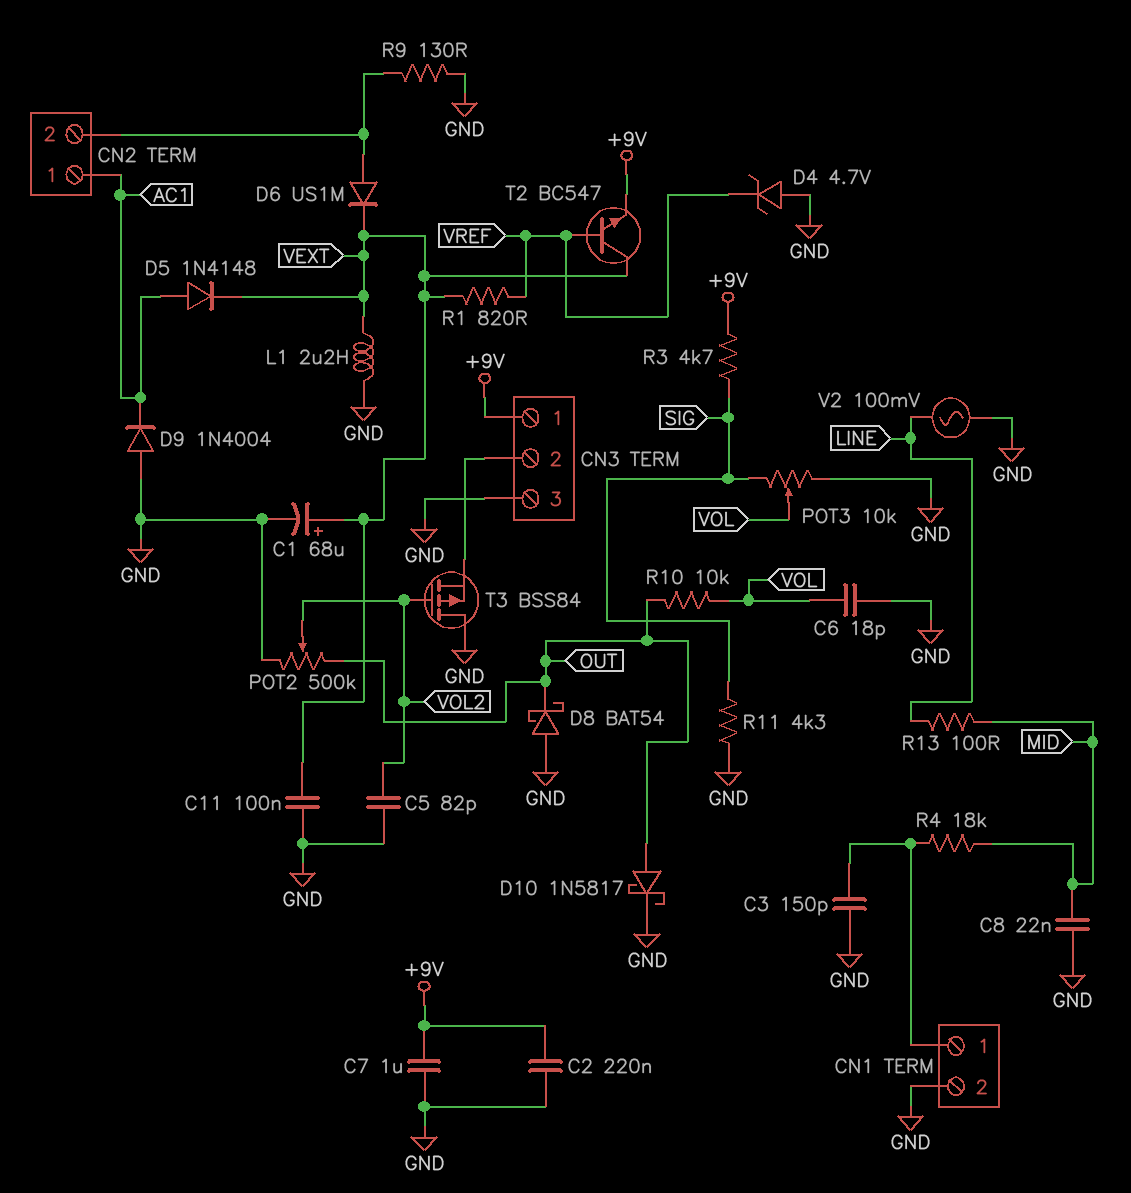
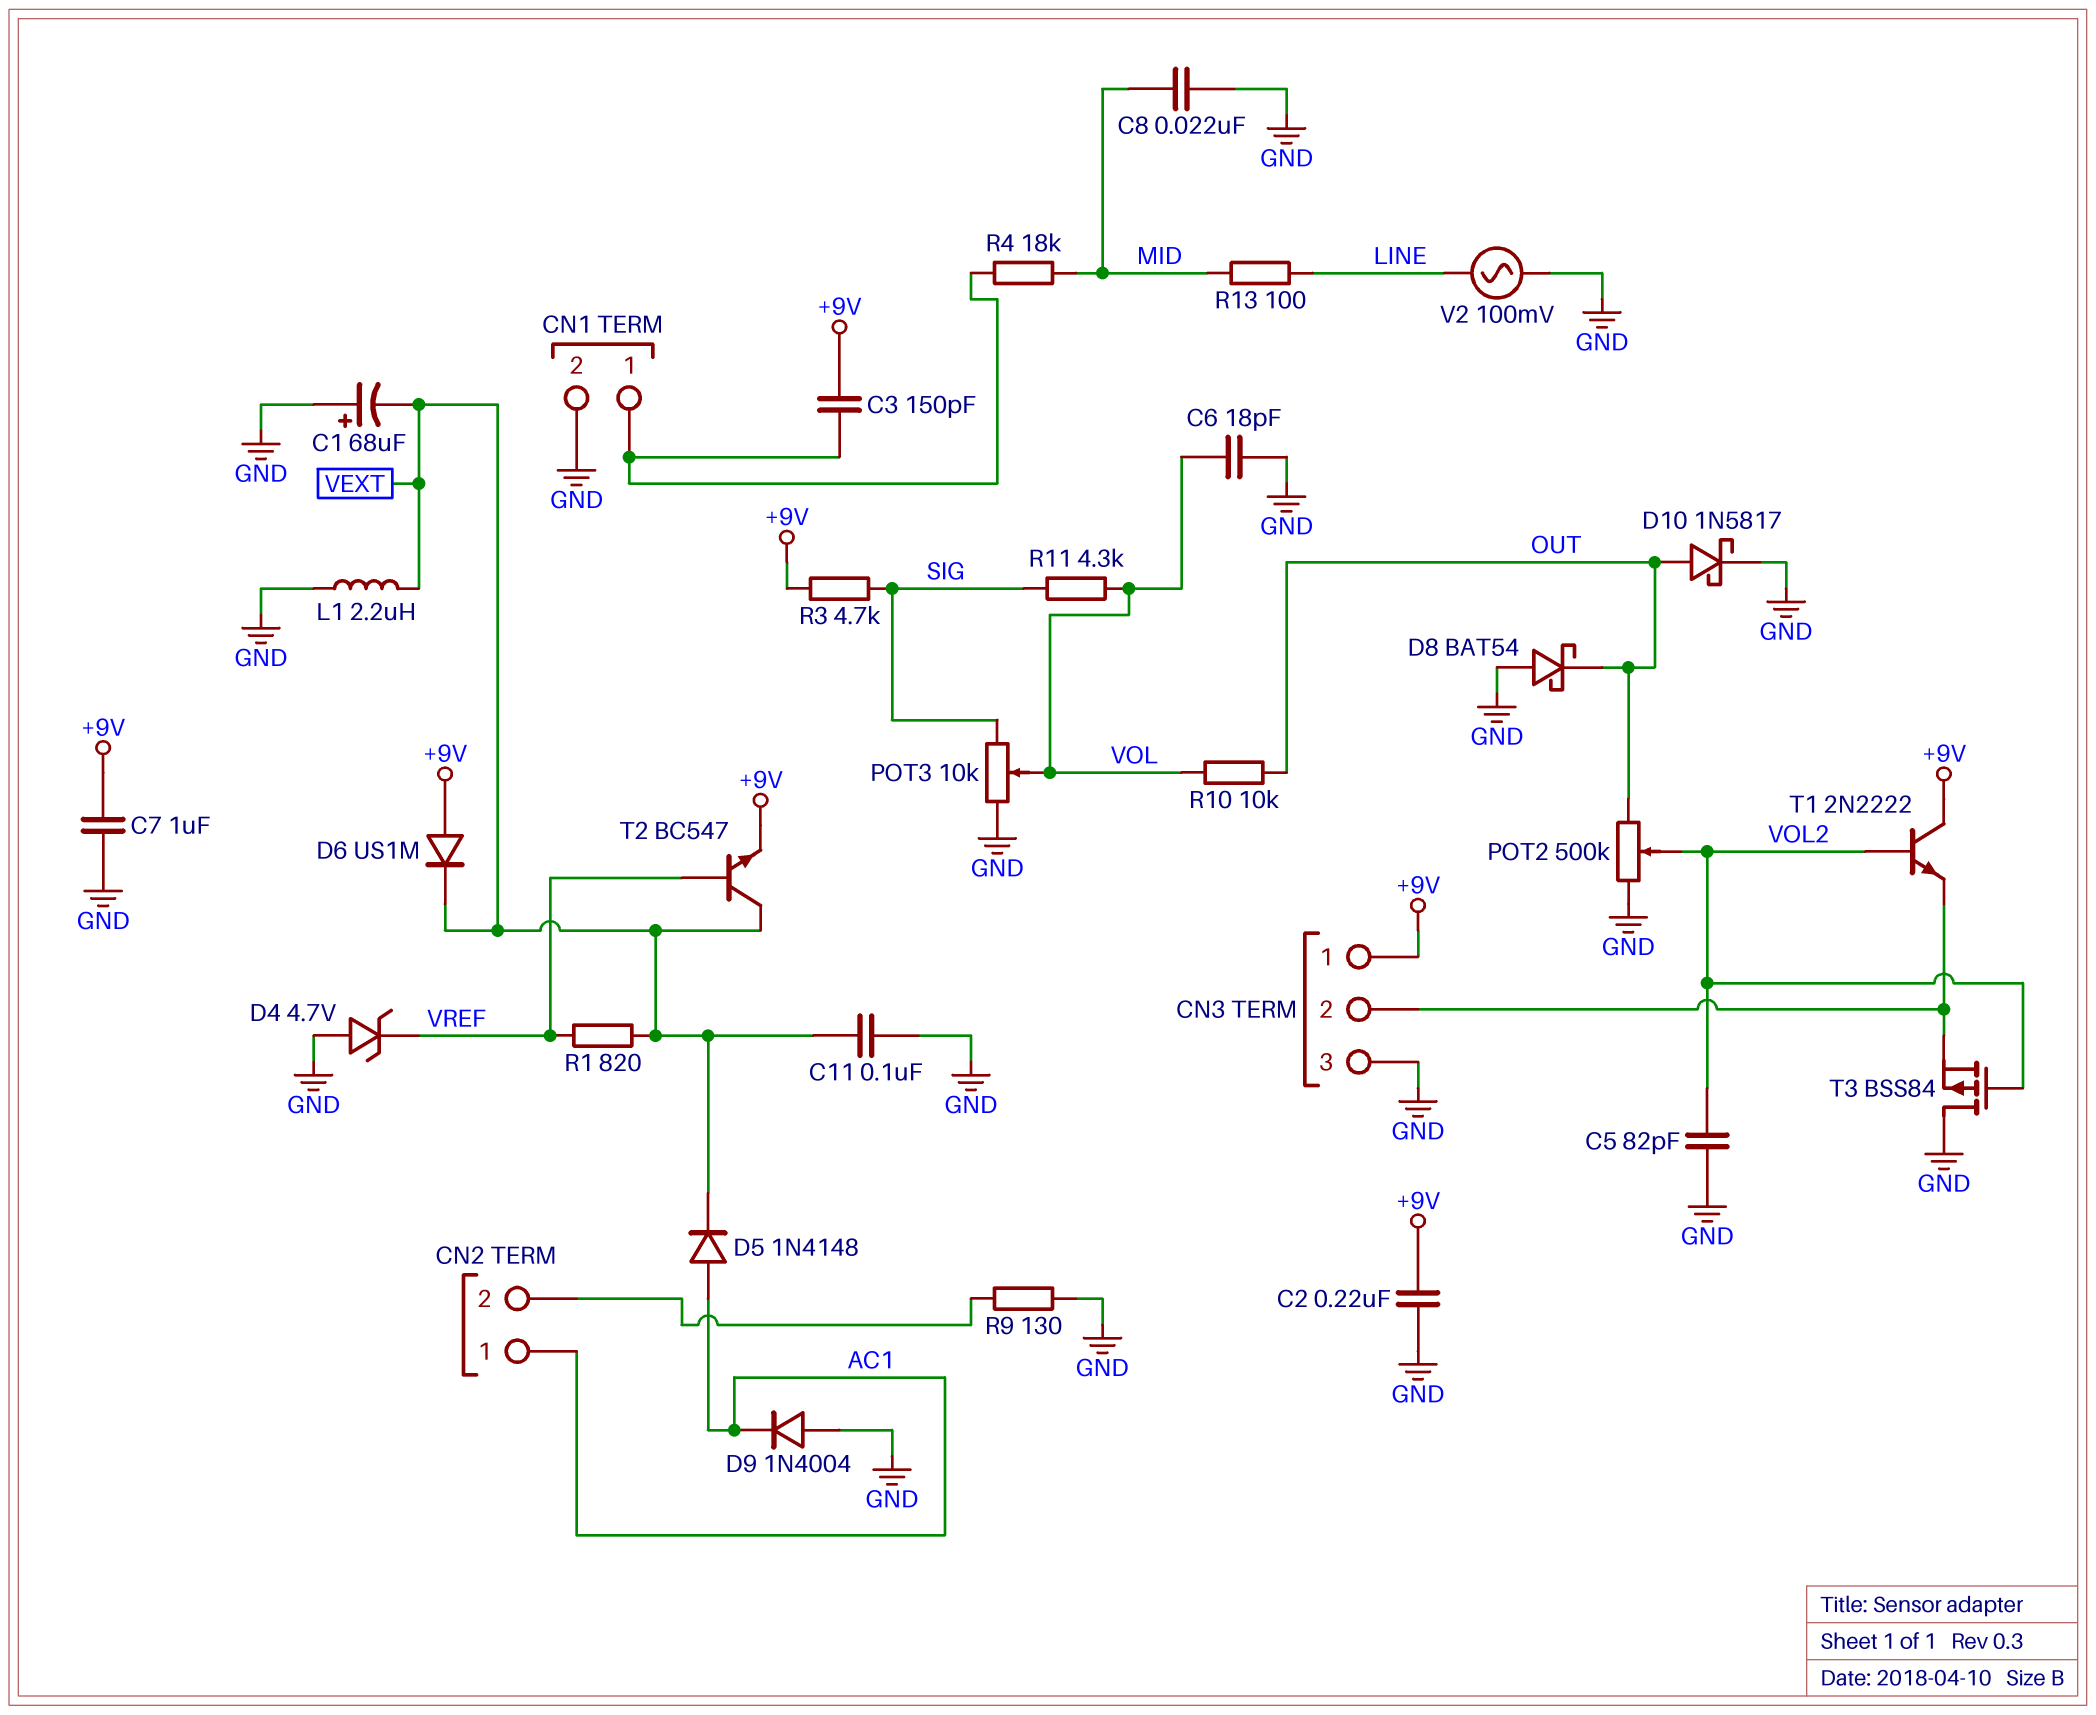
C1: 68uF (plus VEXT, minus GND) -> 68uF (plus GND, minus VEXT)
C3: 150pF (CN1/1, GND) -> 150pF (+9V, CN1/1)
D6: diode US1M (A CN2/2, K VEXT) -> diode US1M (A +9V, K VEXT)
R11: 4.3k (GND, SIG) -> 4.3k (SIG, VOL)
T1: none -> NPN 2N2222 (B VOL2, C +9V, E CN3/2)

